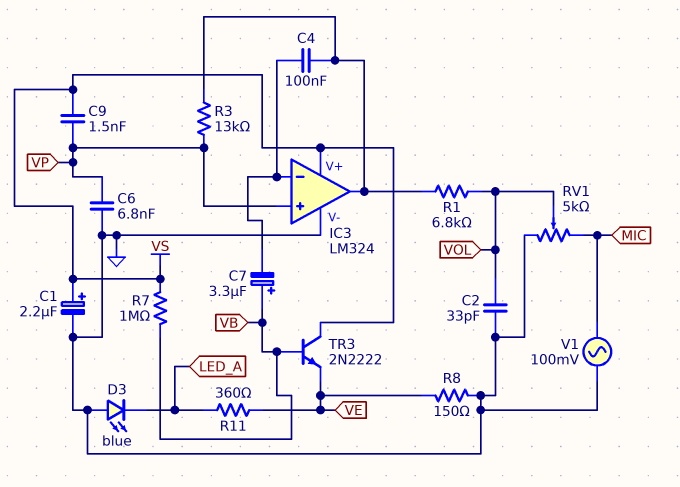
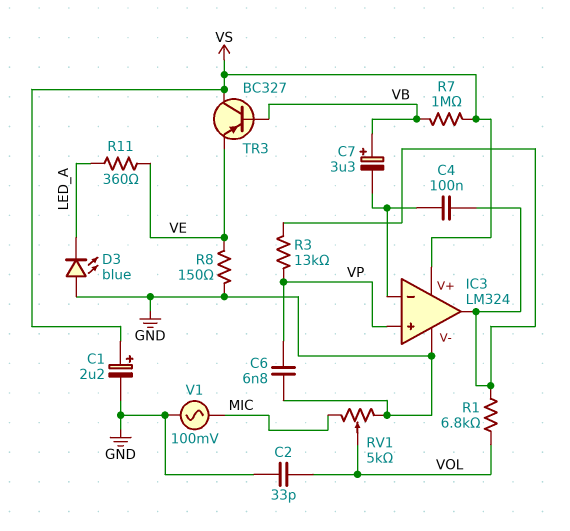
C9: 1.5nF (VP, VS) -> none
TR3: NPN 2N2222 (B VB, C VS, E VE) -> PNP BC327 (B VB, C VS, E VE)

